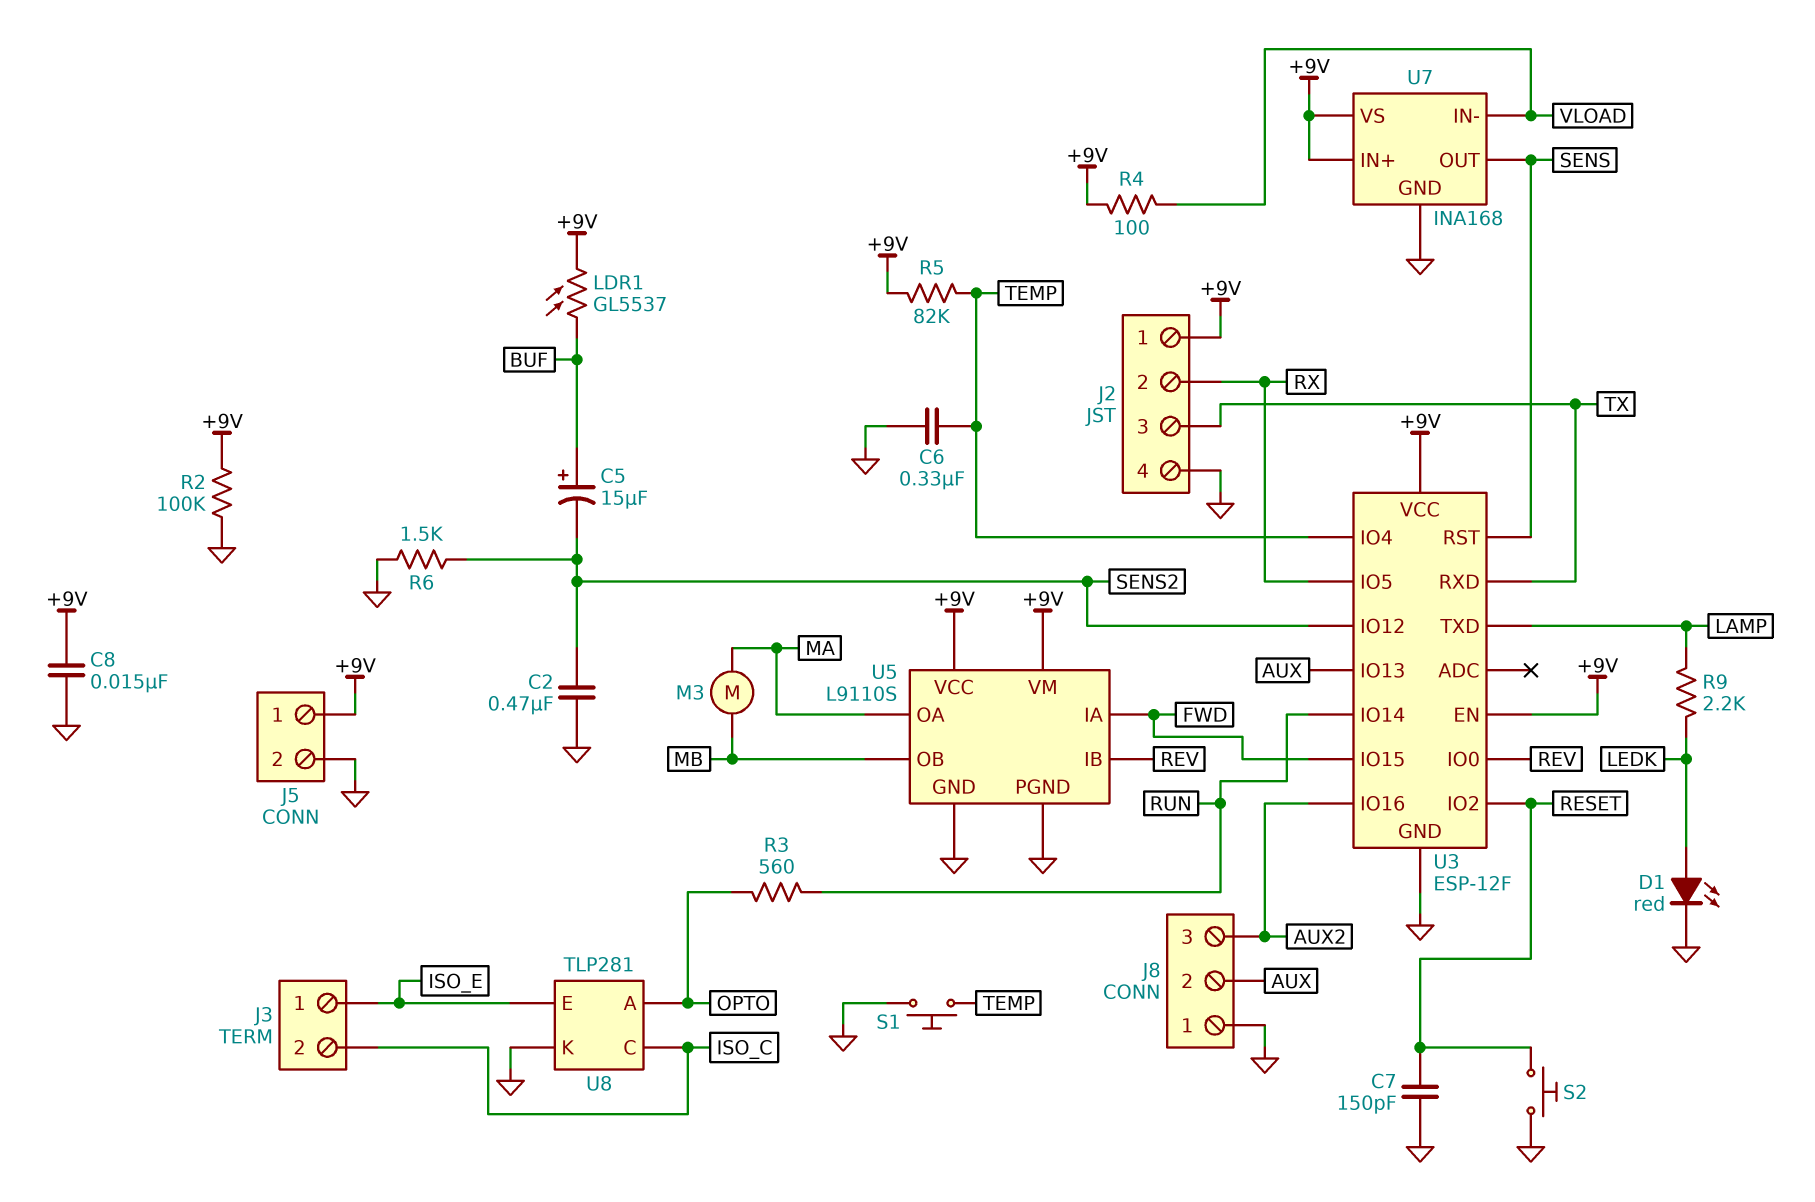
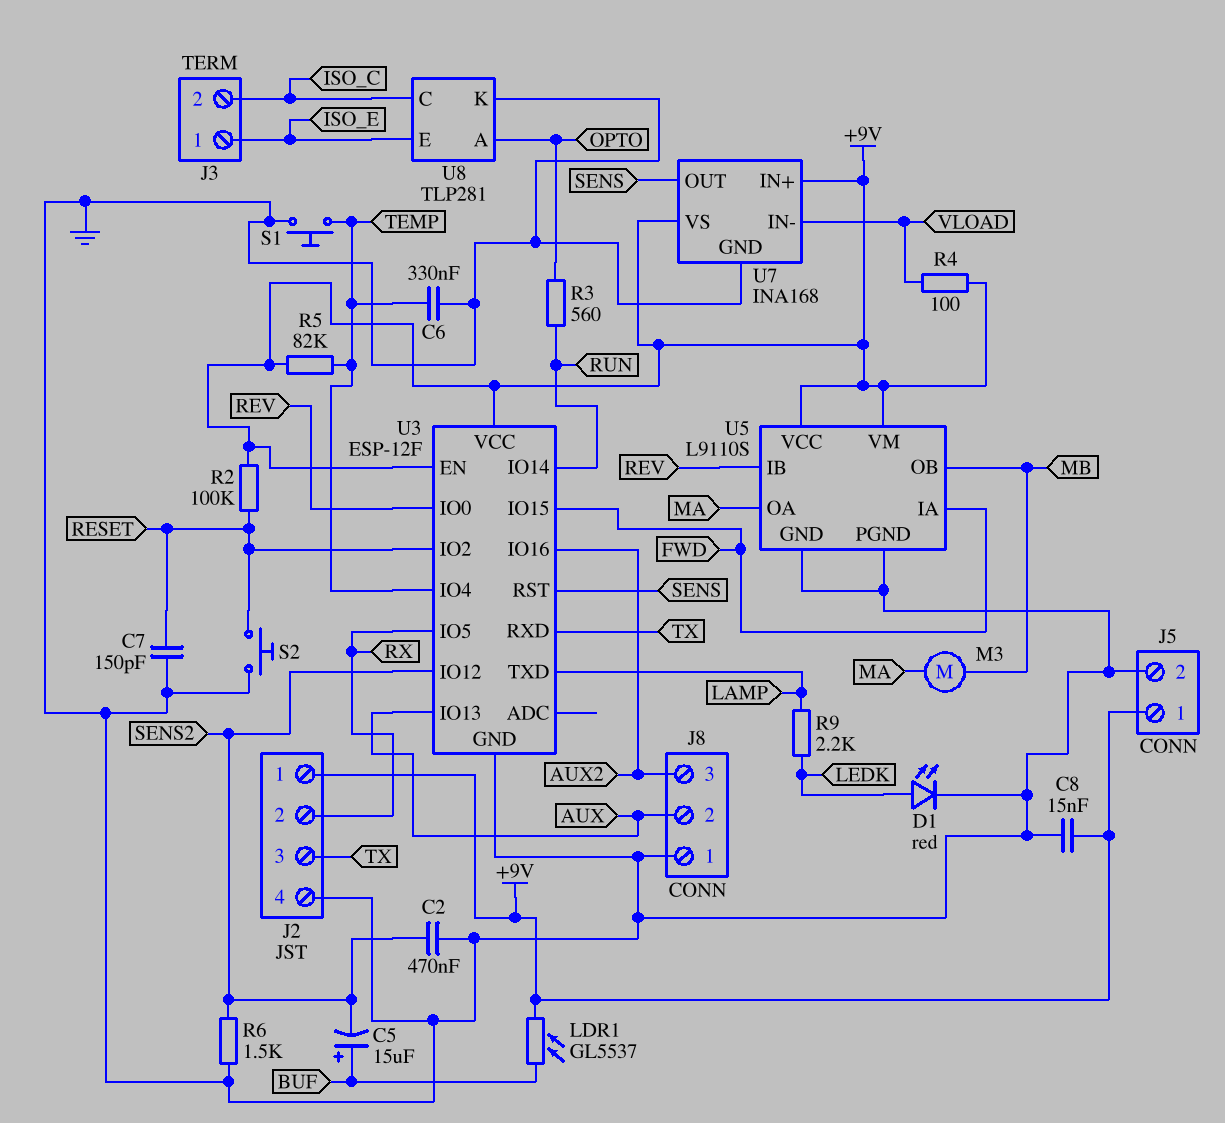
R2: 100k (+9V, GND) -> 100k (+9V, RESET)

